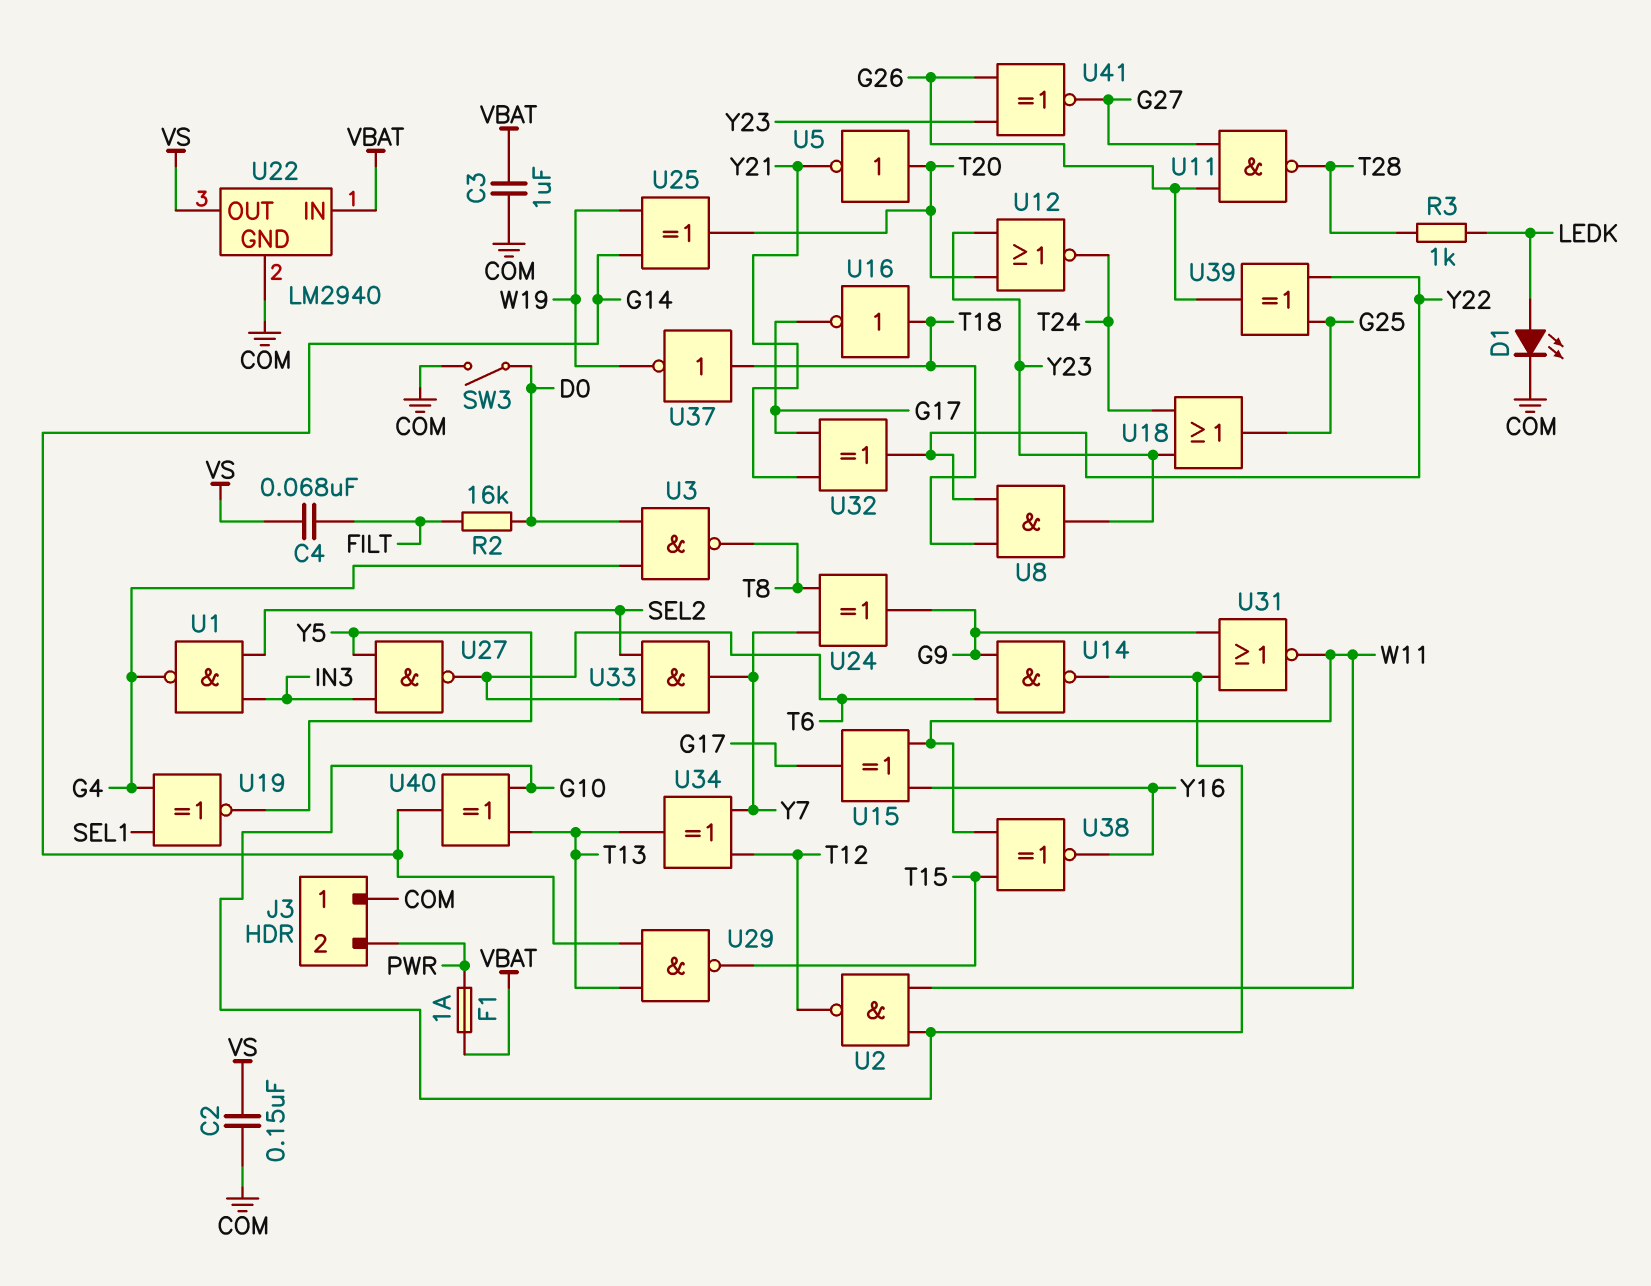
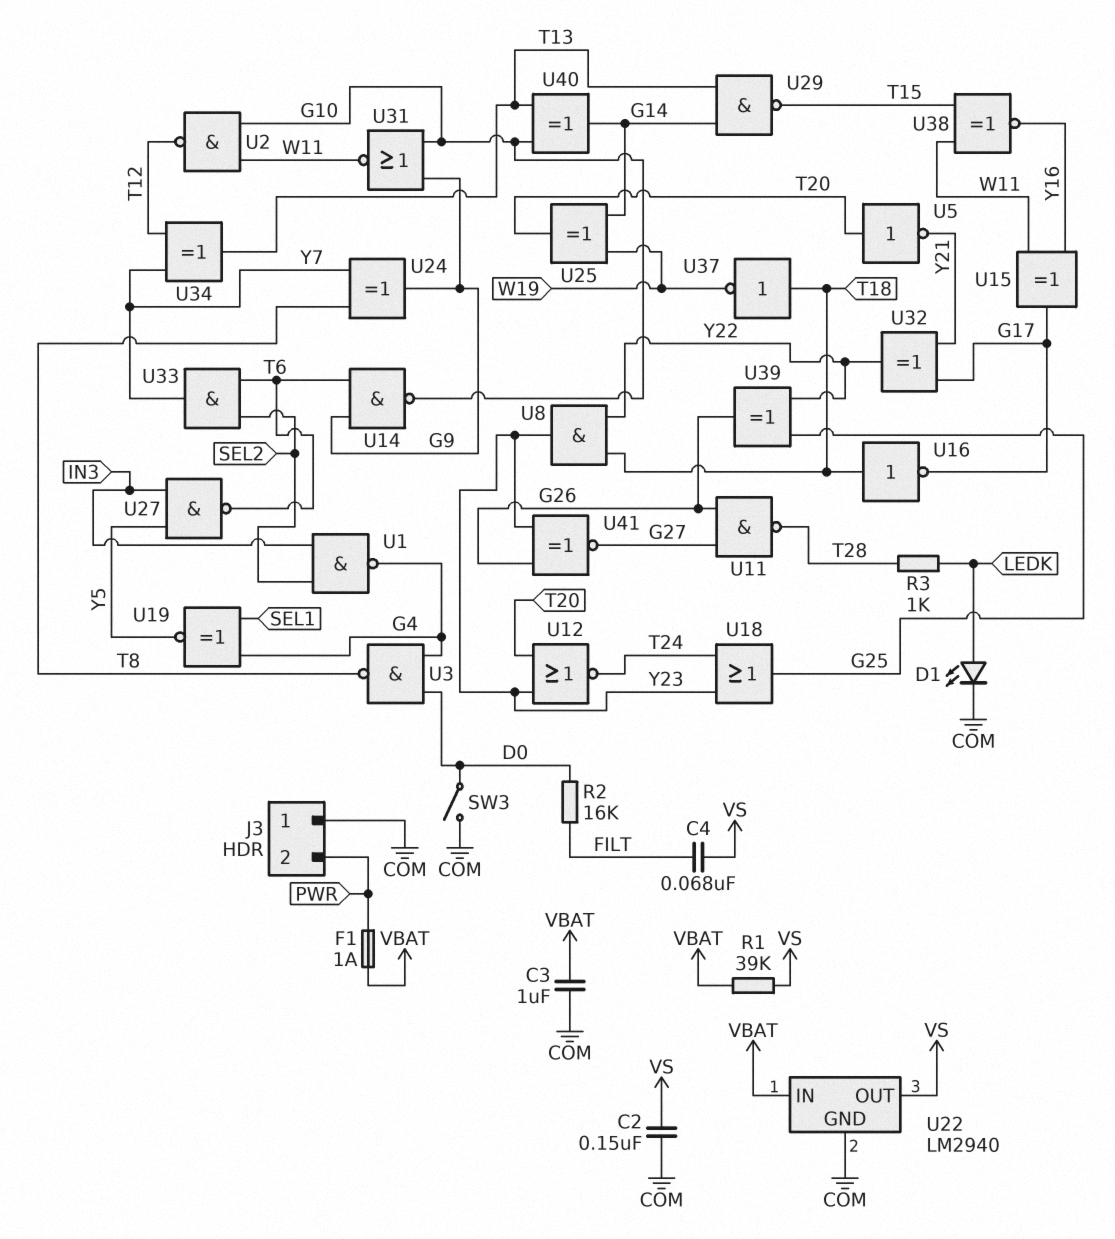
R1: none -> 39k (VBAT, VS)

